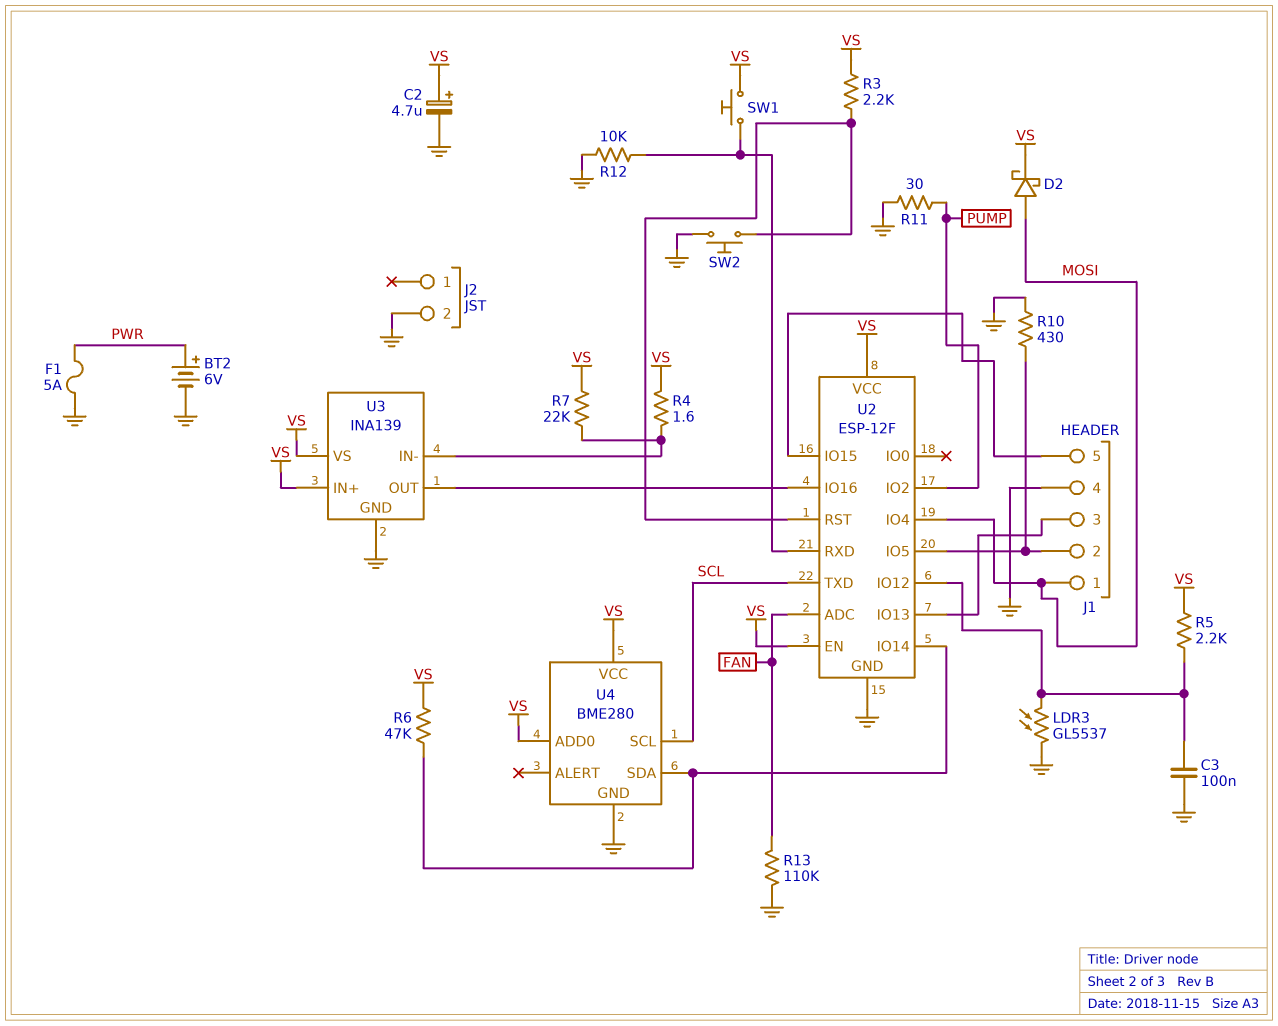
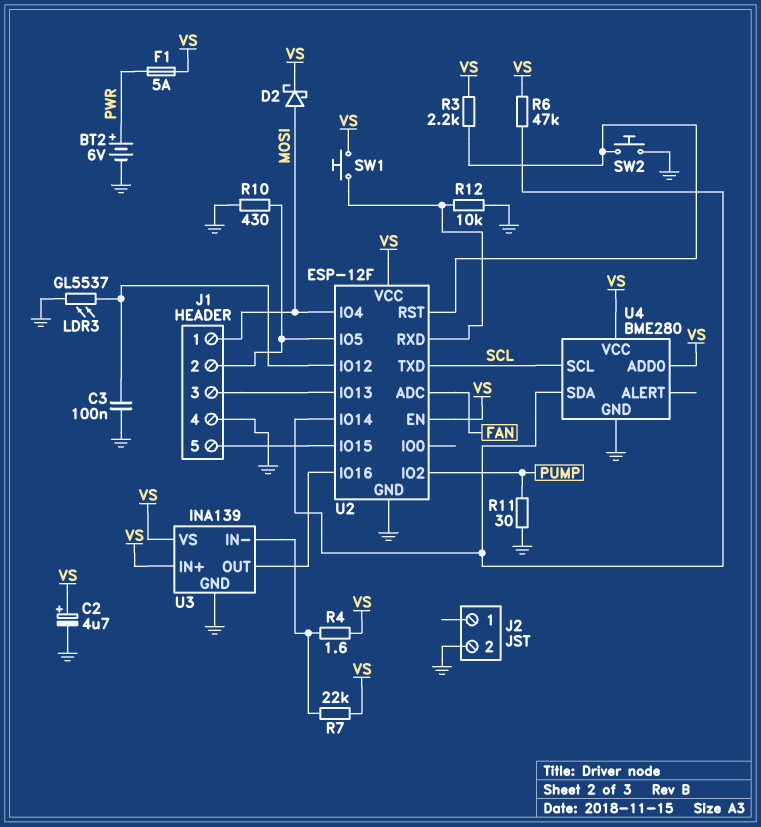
F1: 5A (GND, PWR) -> 5A (PWR, VS)
R5: 2.2k (U2/IO12, VS) -> none
R13: 110k (FAN, GND) -> none

